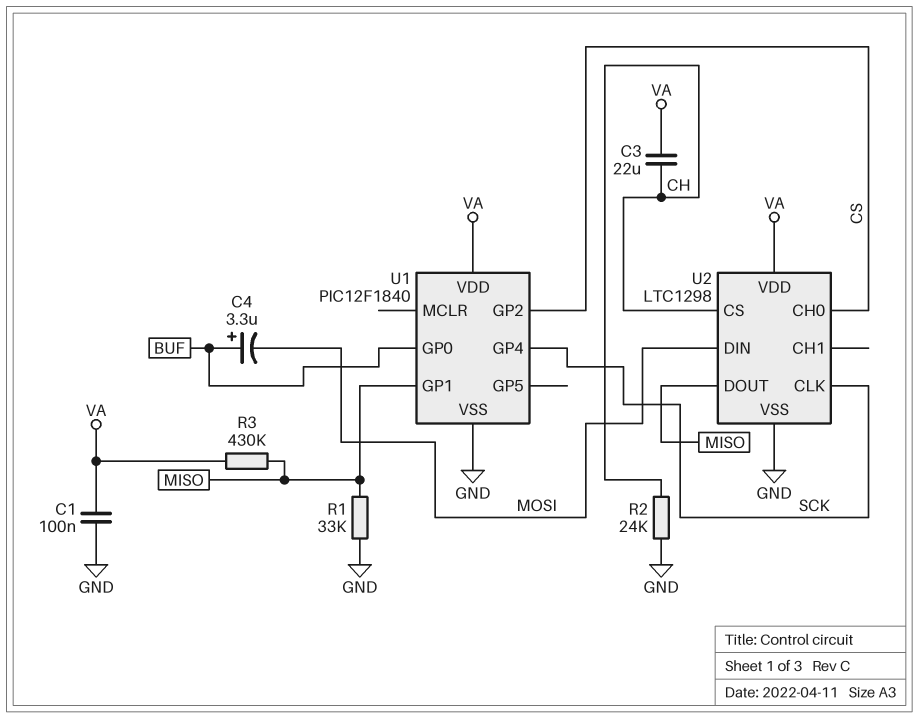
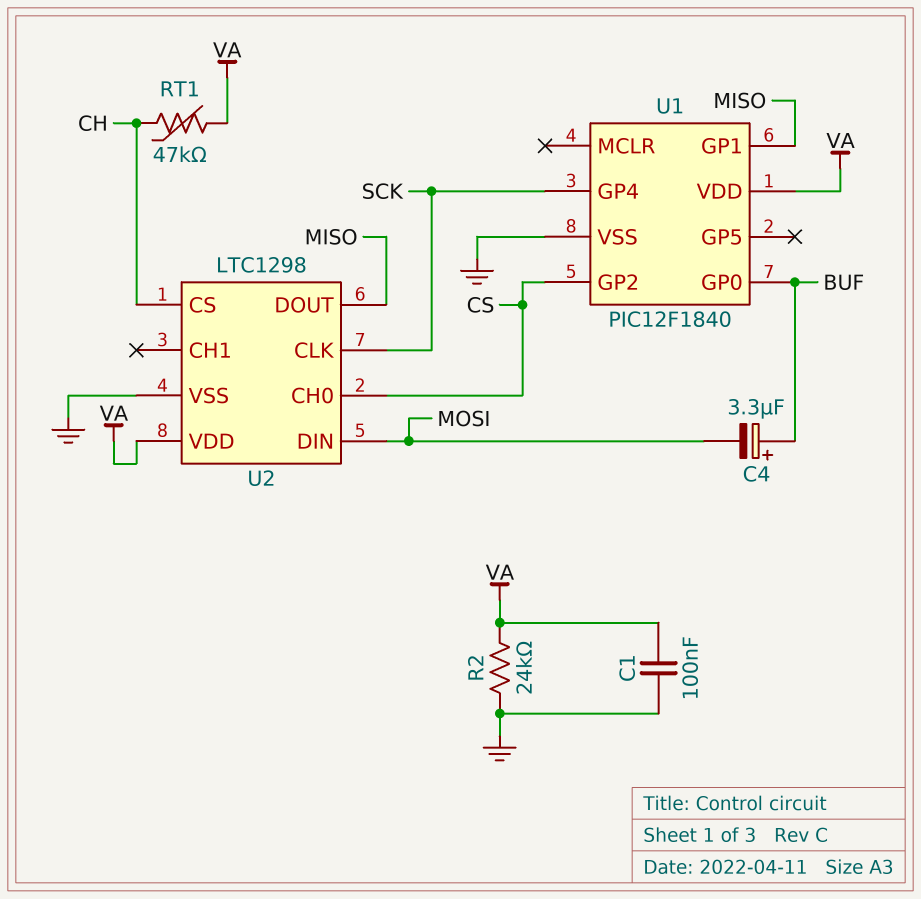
C3: 22uF (CH, VA) -> none
R1: 33k (GND, MISO) -> none
R2: 24k (CH, GND) -> 24k (GND, VA)
R3: 430k (MISO, VA) -> none
RT1: none -> 47k (CH, VA)

